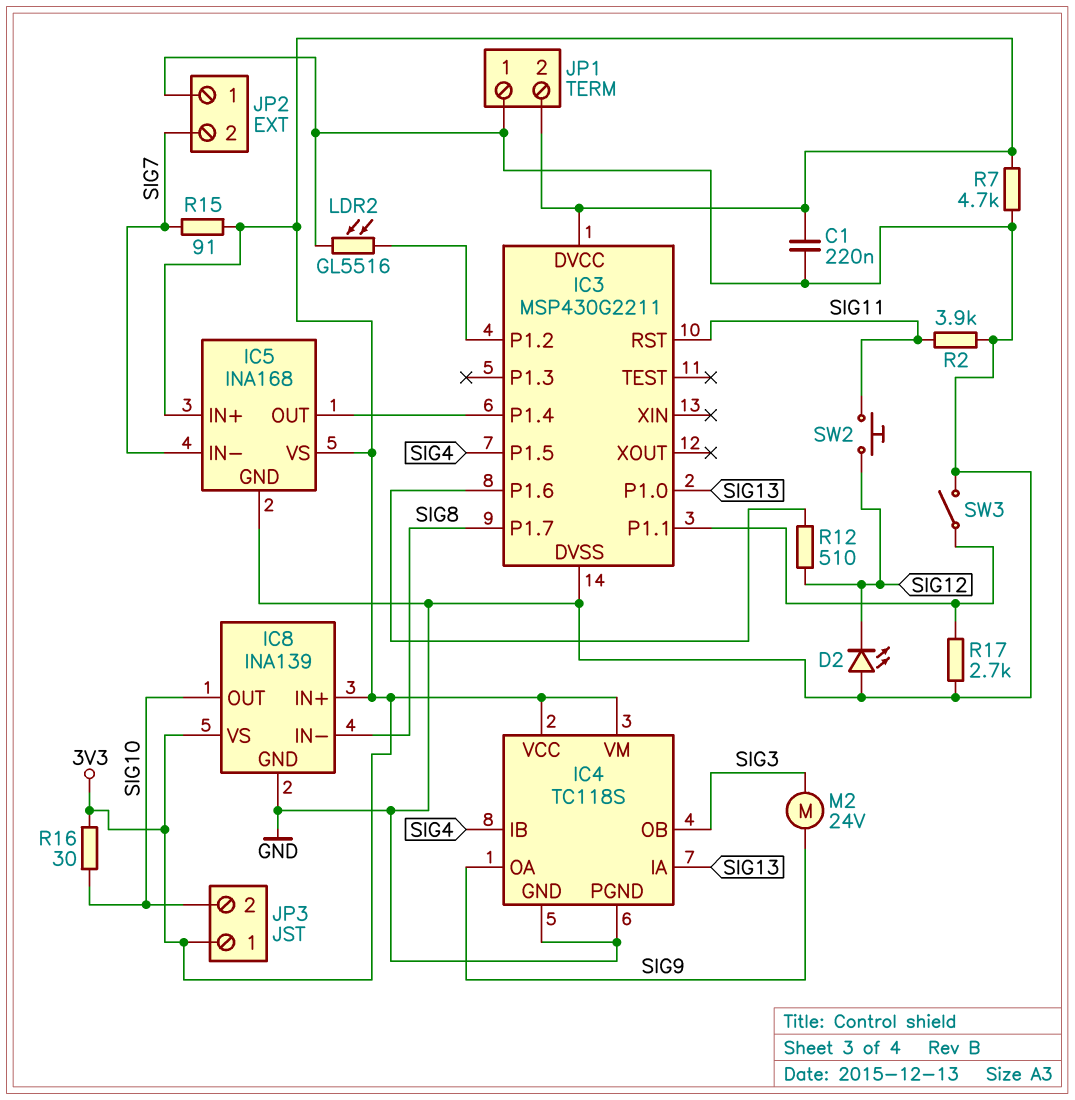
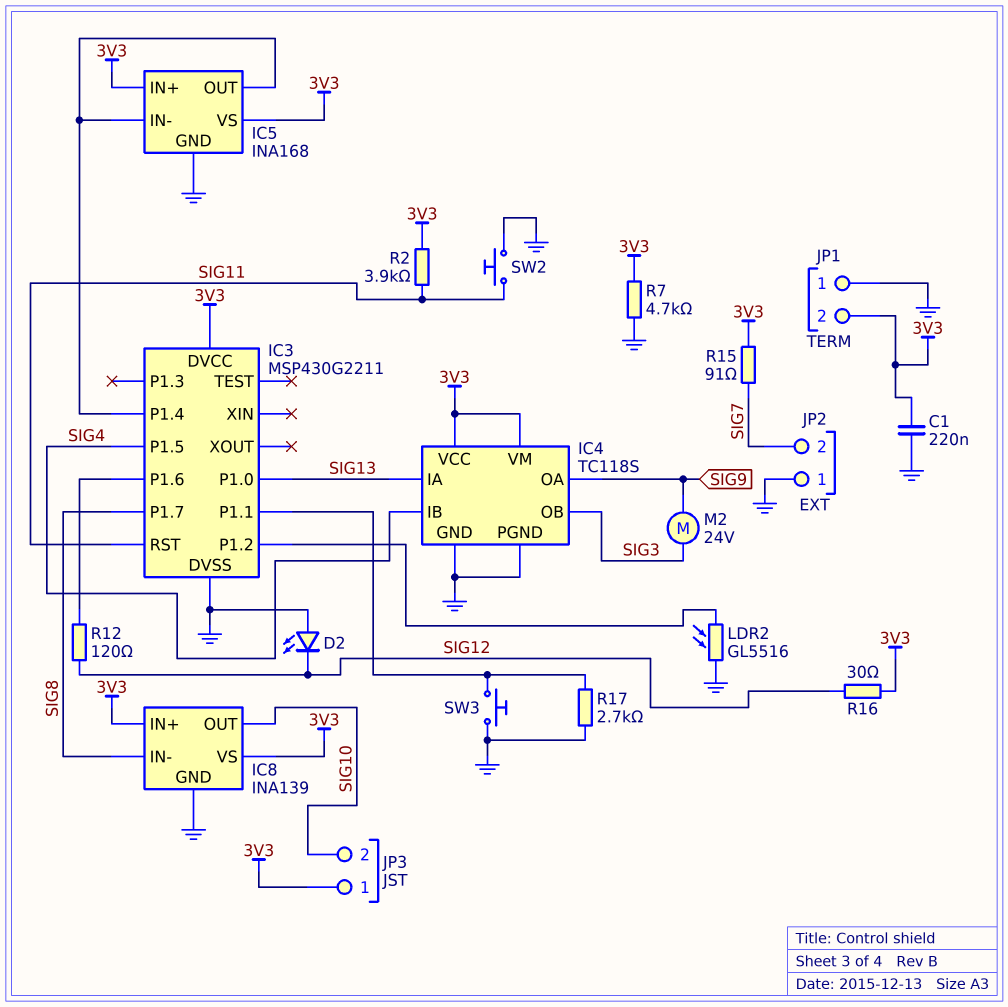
IC5 pin IN-: SIG7 -> IC3/P1.4
R2: 3.9k (GND, SIG11) -> 3.9k (3V3, SIG11)
R12: 510 (IC3/P1.6, SIG12) -> 120 (IC3/P1.6, SIG12)
R16: 30 (3V3, SIG10) -> 30 (3V3, SIG12)
SW2: button (SIG11, SIG12) -> button (GND, SIG11)
SW3: switch (GND, IC3/P1.1) -> button (GND, IC3/P1.1)

